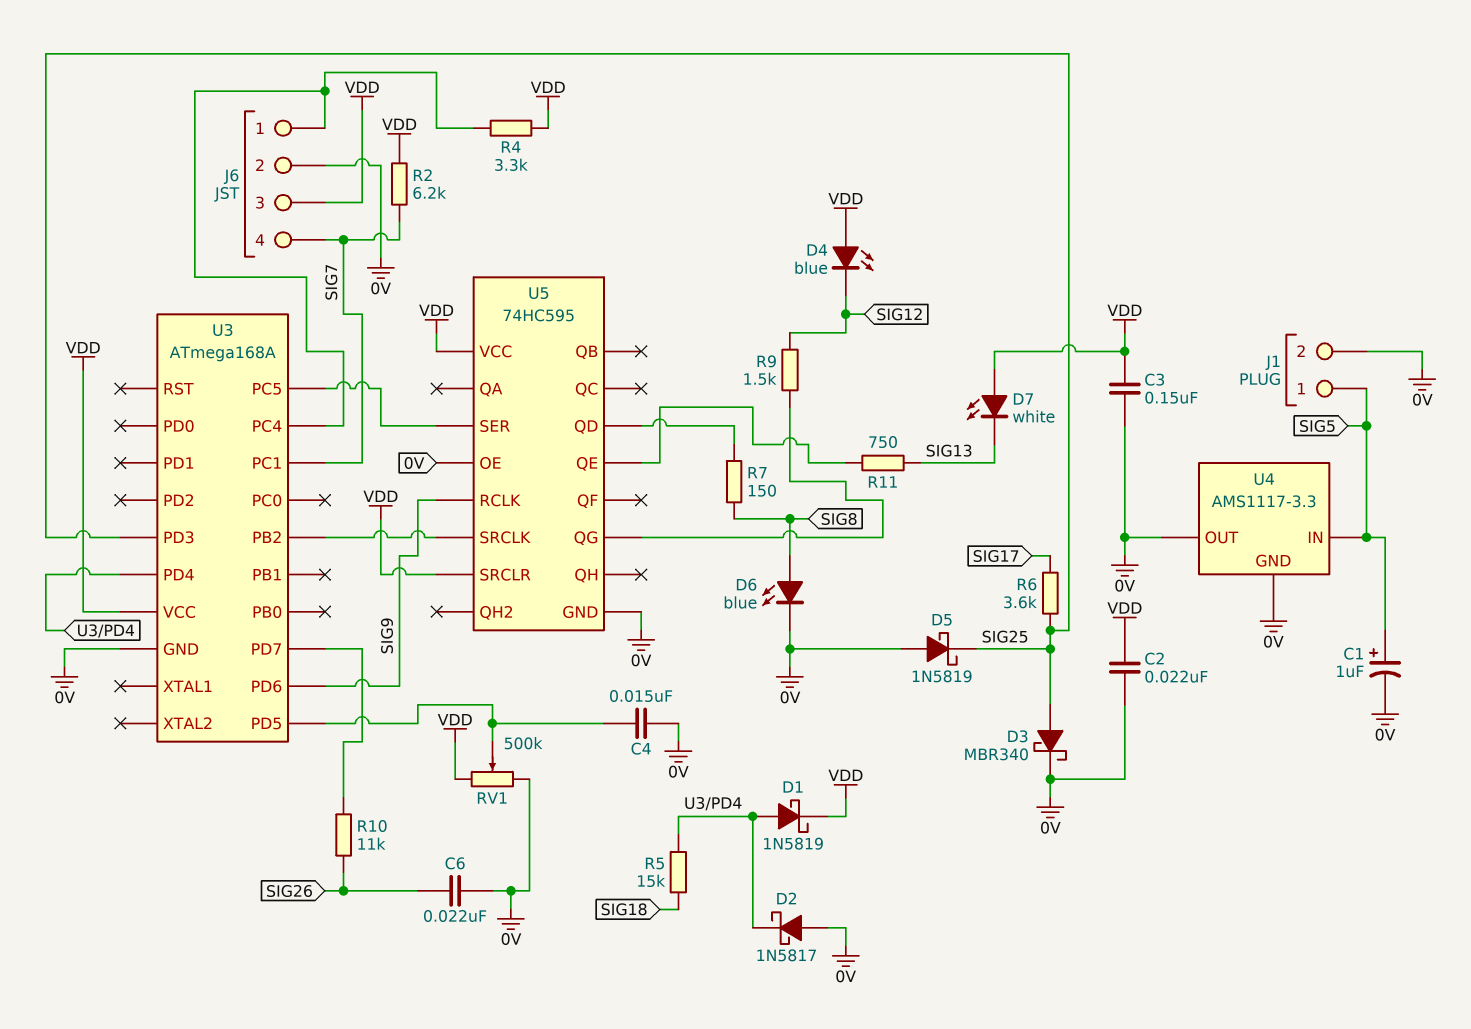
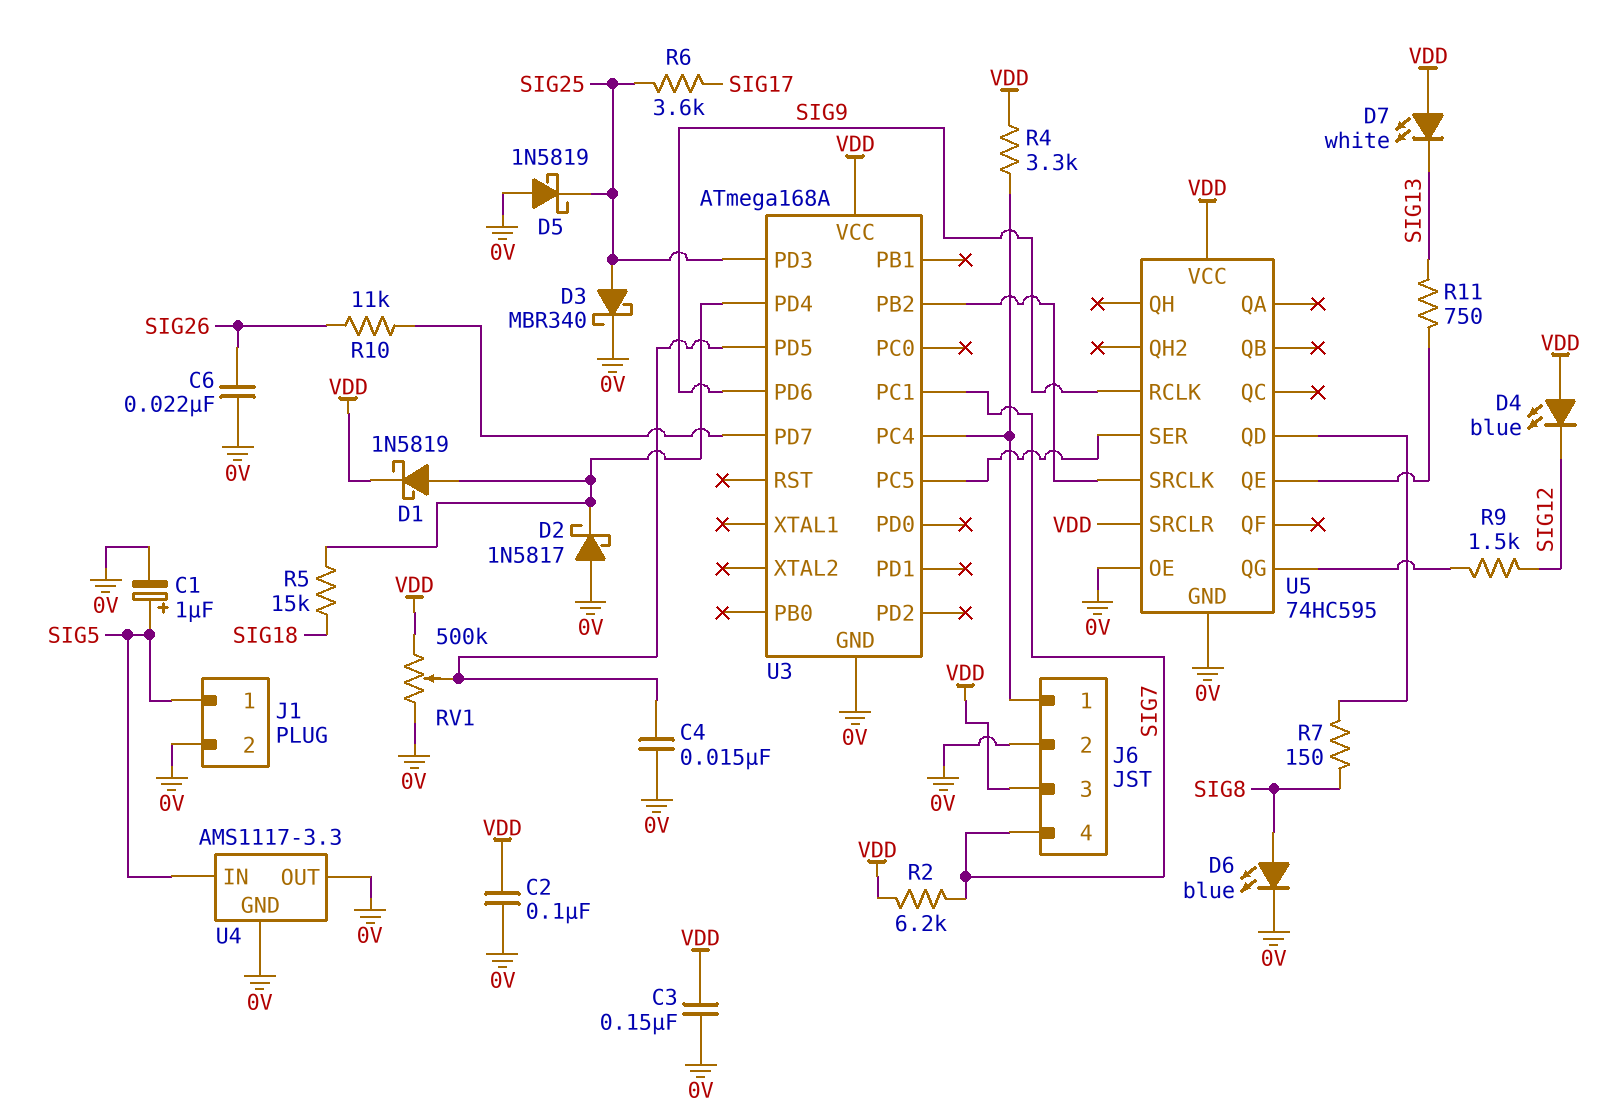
C2: 22nF (0V, VDD) -> 100nF (0V, VDD)

